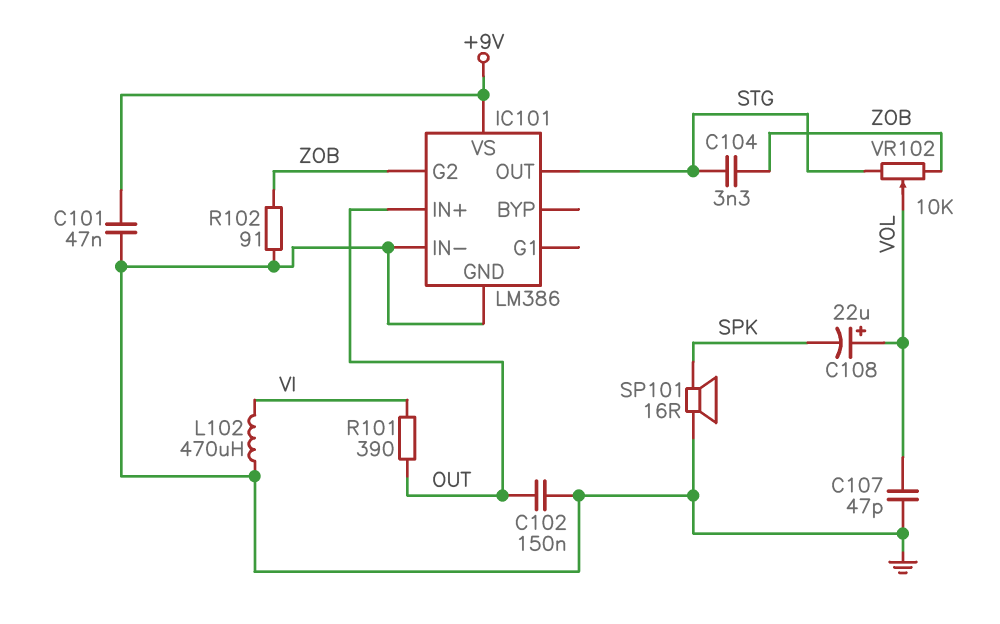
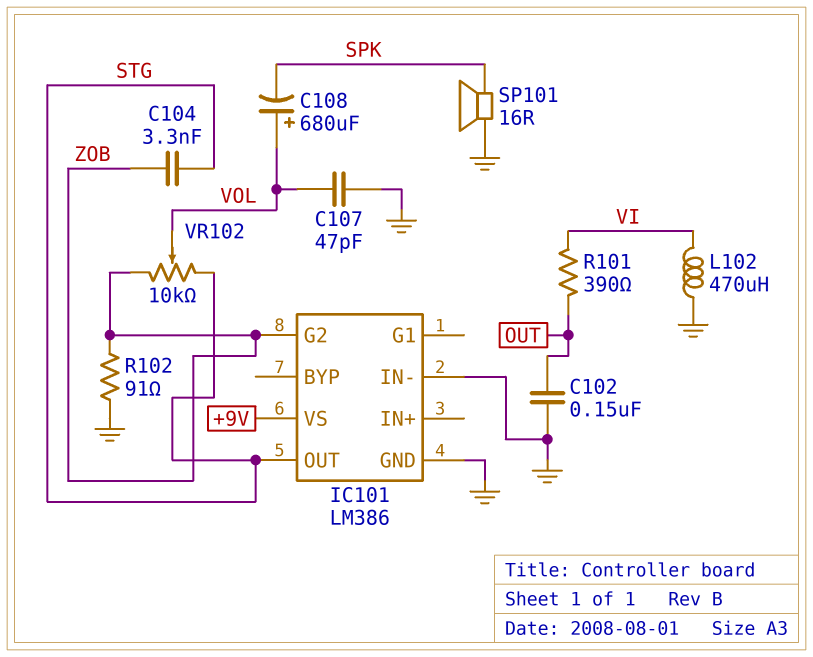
C101: 47nF (+9V, GND) -> none
C108: 22uF (plus VOL, minus SPK) -> 680uF (plus VOL, minus SPK)
IC101 pin IN+: OUT -> none

